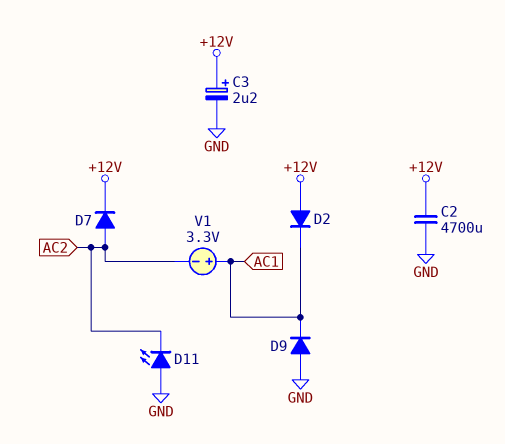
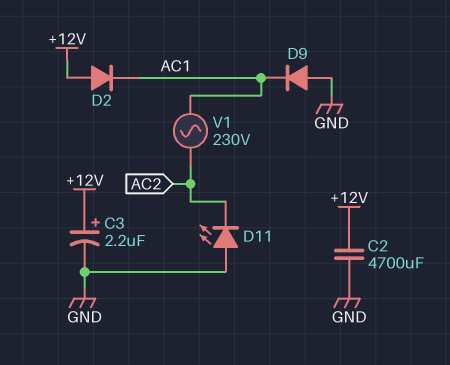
D7: diode (A AC2, K +12V) -> none
V1: 3.3V (plus AC1, minus AC2) -> AC 230V (AC1, AC2)

